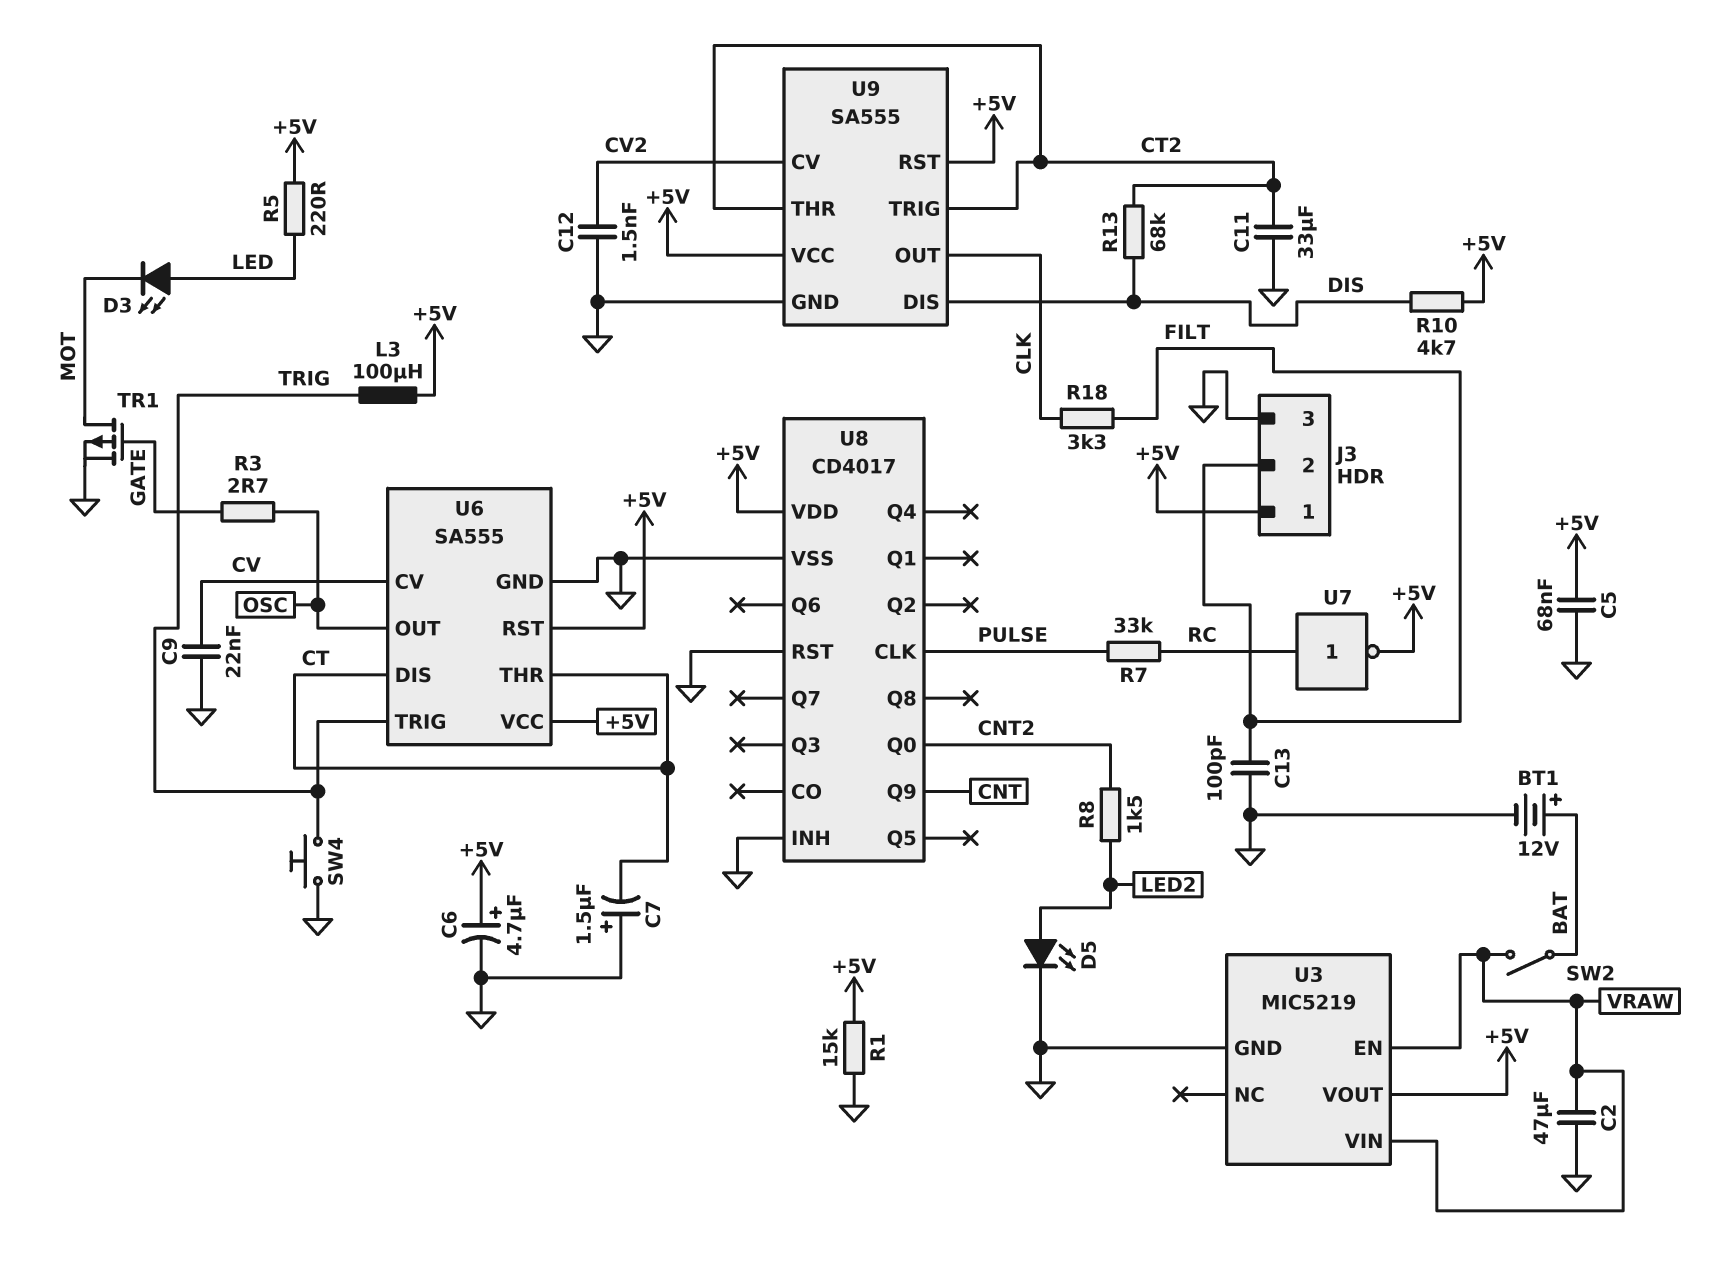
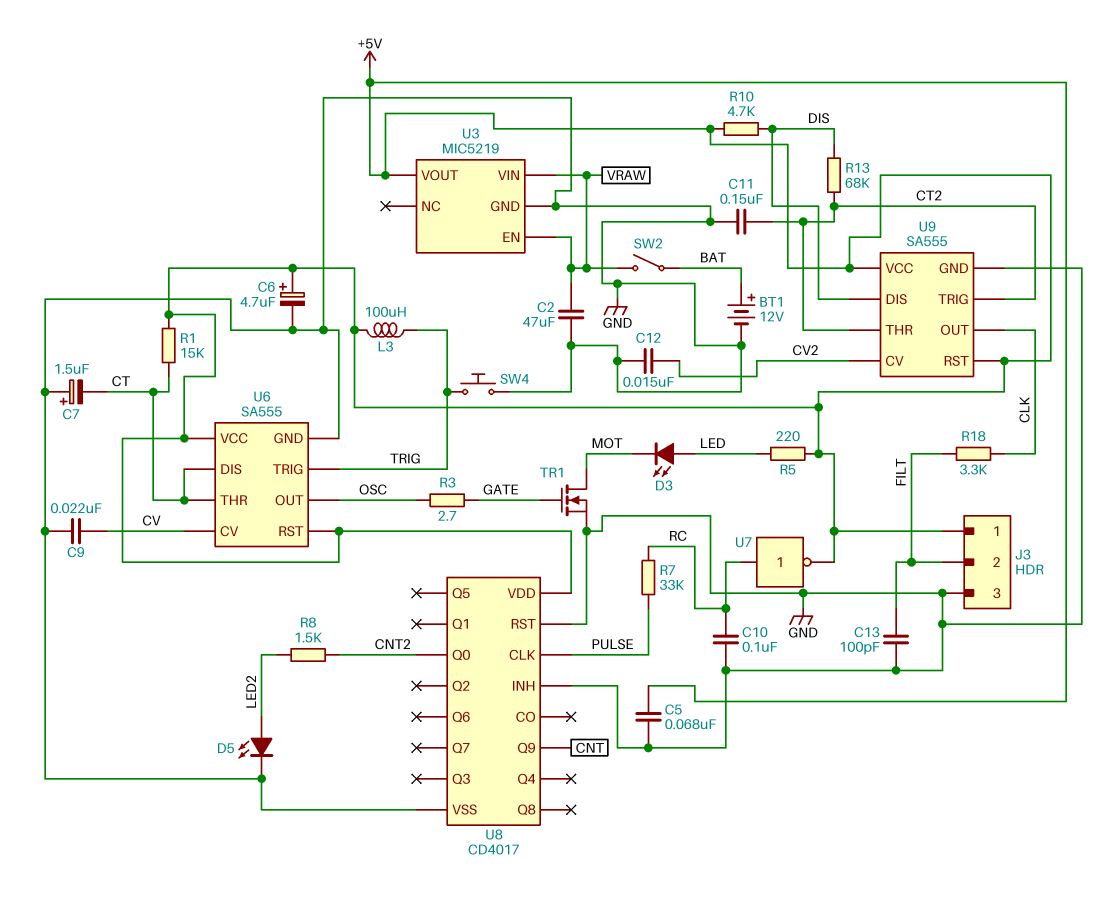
C10: none -> 100nF (GND, RC)
C11: 33uF (CT2, GND) -> 150nF (CT2, GND)
C12: 1.5nF (CV2, GND) -> 15nF (CV2, GND)
R1: 15k (+5V, GND) -> 15k (+5V, CT)
TR1: PMOS (G GATE, D MOT, S GND) -> NMOS (G GATE, D MOT, S GND)

